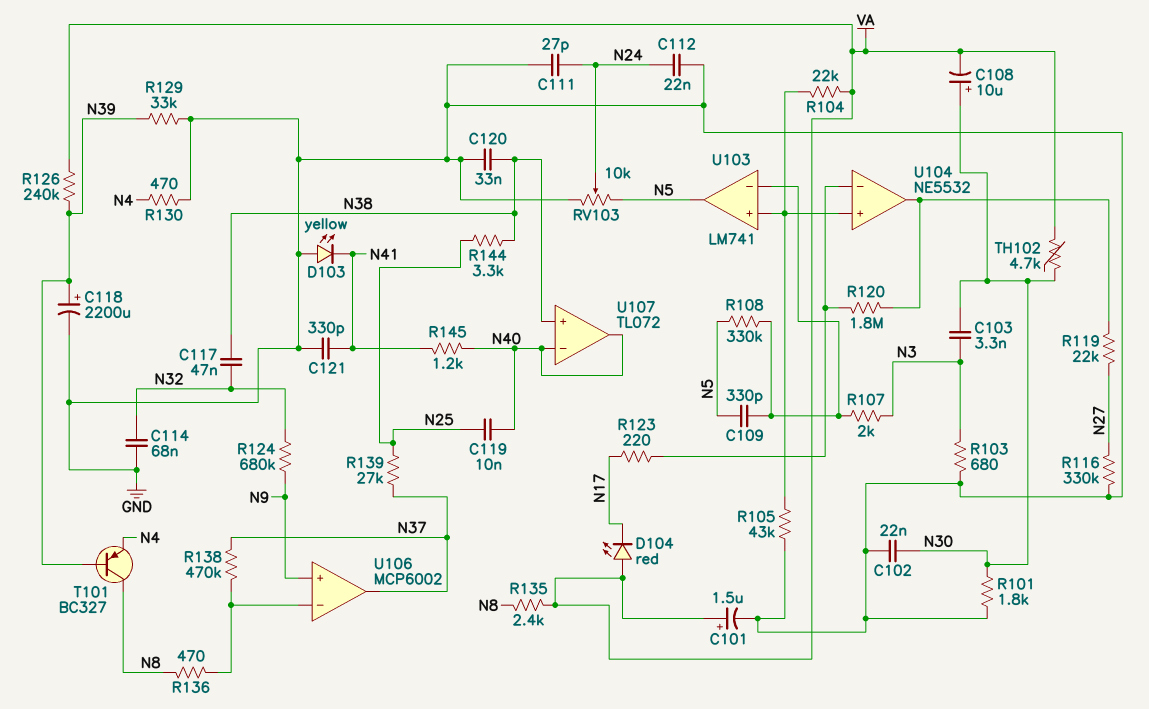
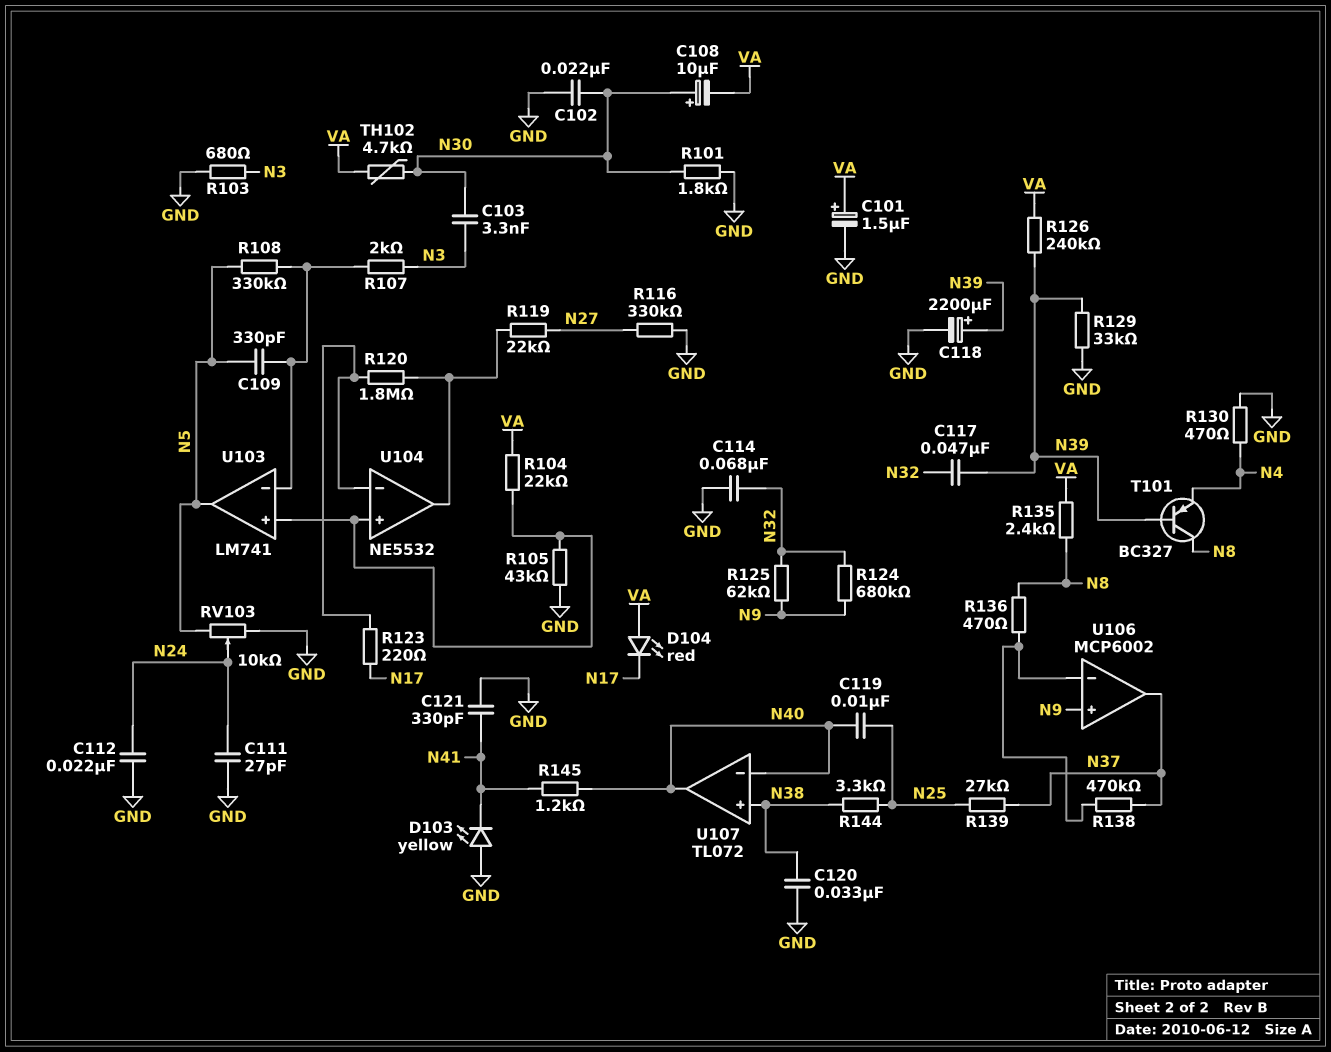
C117: 47nF (N32, N38) -> 47nF (N32, N39)
R125: none -> 62k (N9, N32)

